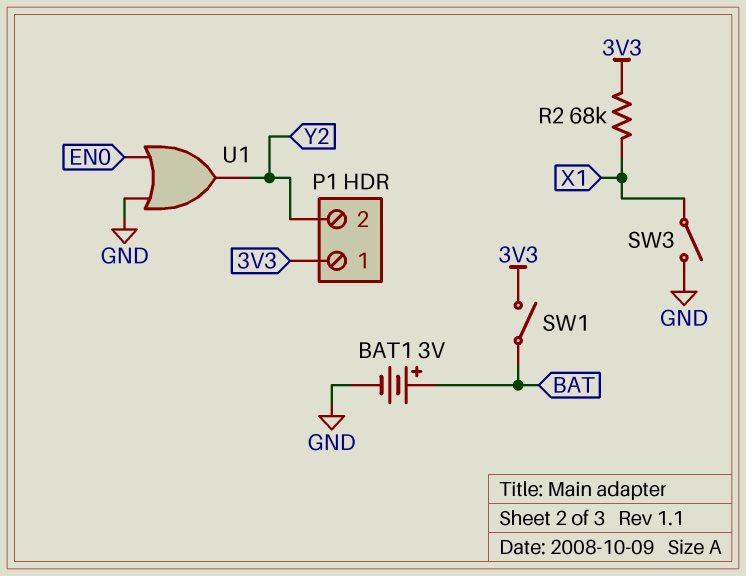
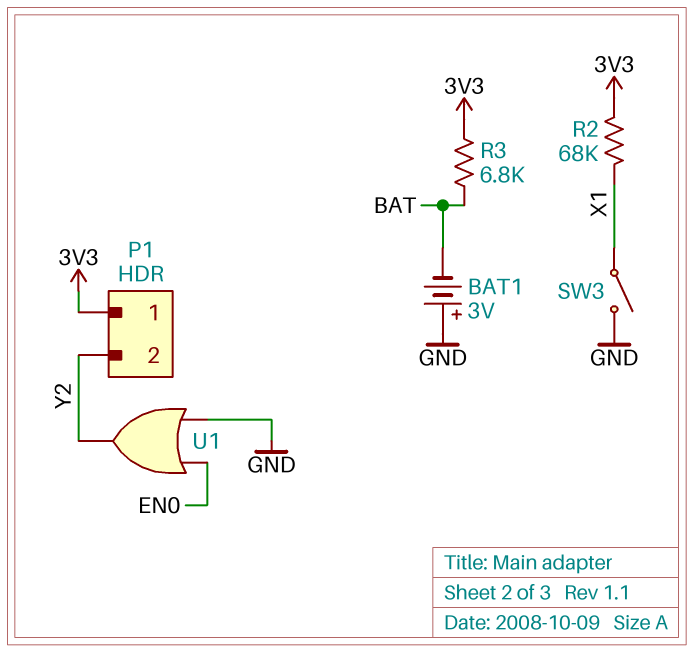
BAT1: 3V (plus BAT, minus GND) -> 3V (plus GND, minus BAT)
R3: none -> 6.8k (3V3, BAT)
SW1: switch (3V3, BAT) -> none

